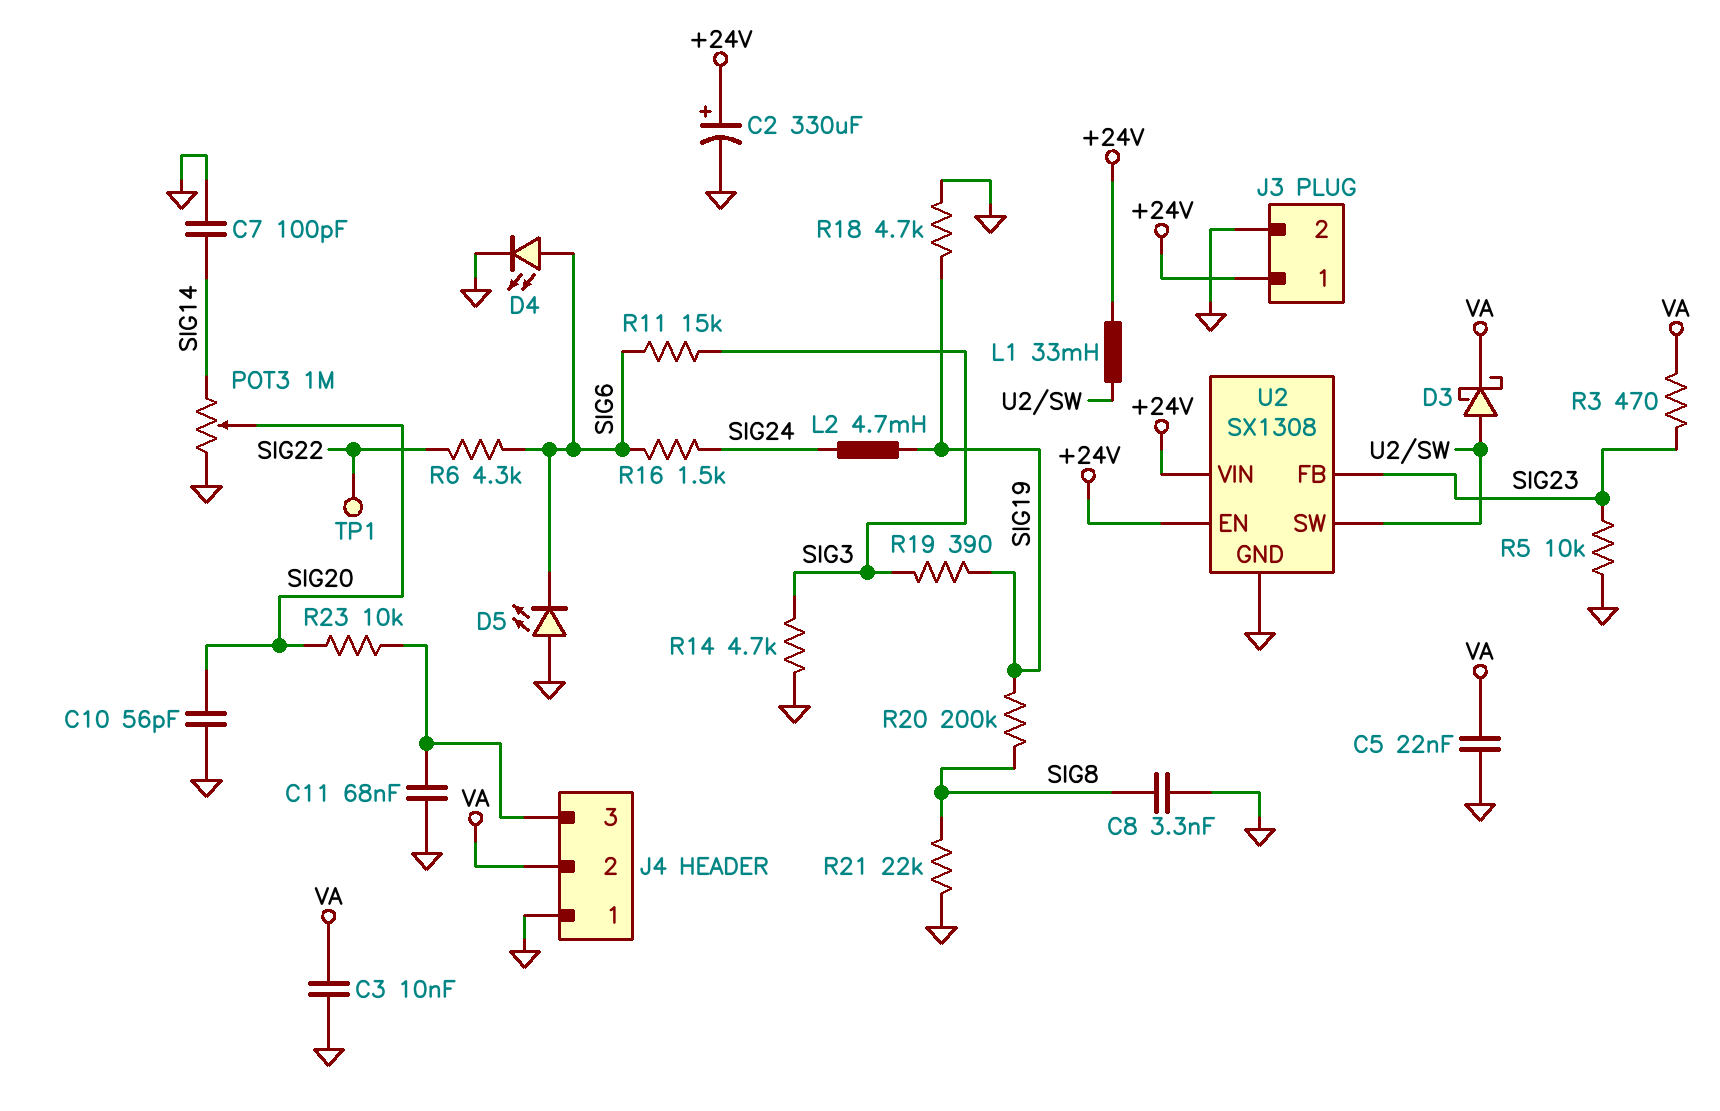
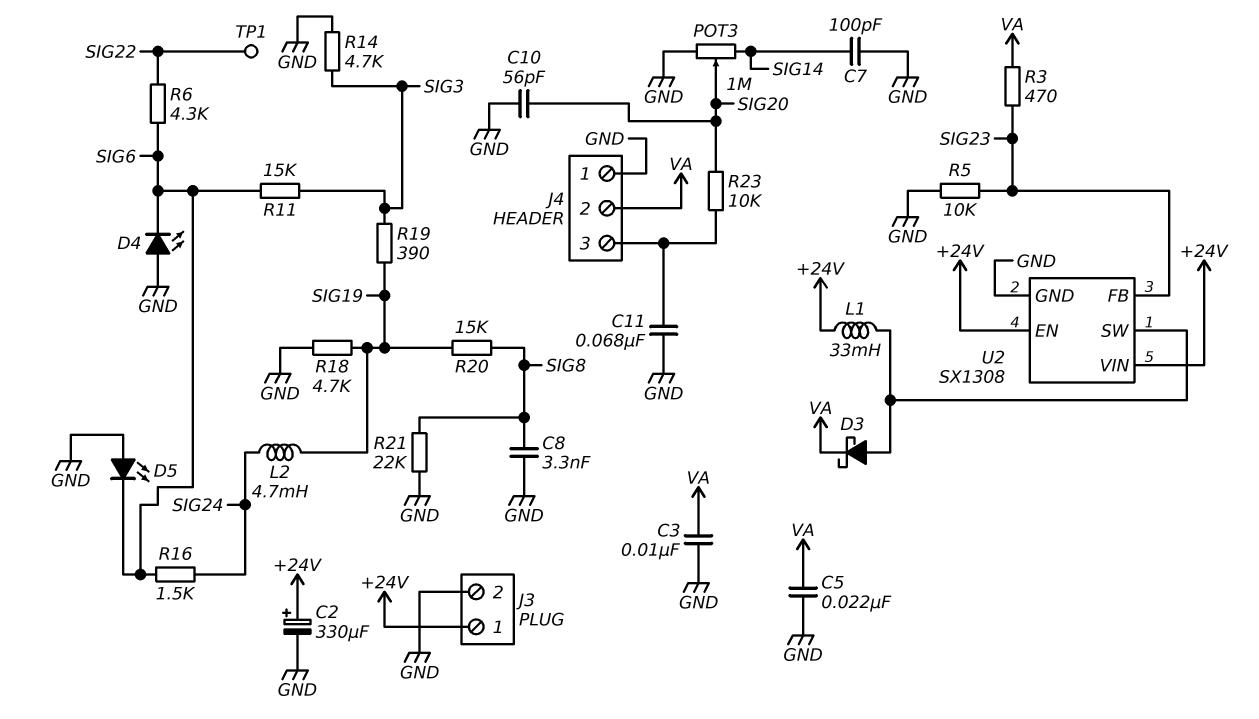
D4: LED (A SIG6, K GND) -> LED (A GND, K SIG6)
R20: 200k (SIG8, SIG19) -> 15k (SIG8, SIG19)

